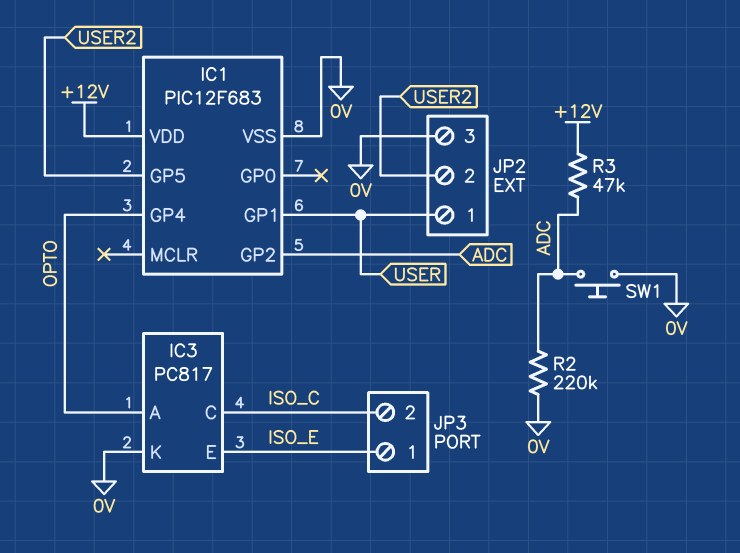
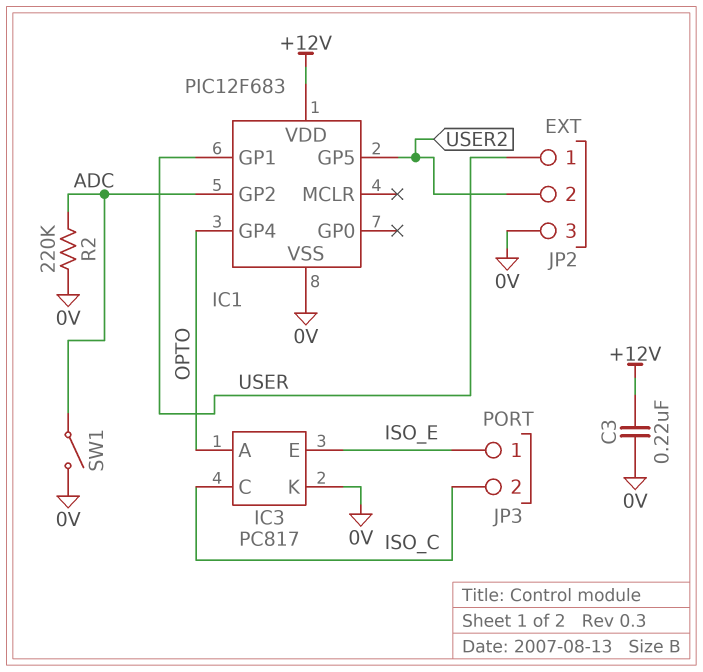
C3: none -> 220nF (+12V, 0V)
R3: 47k (+12V, ADC) -> none
SW1: button (0V, ADC) -> switch (0V, ADC)

